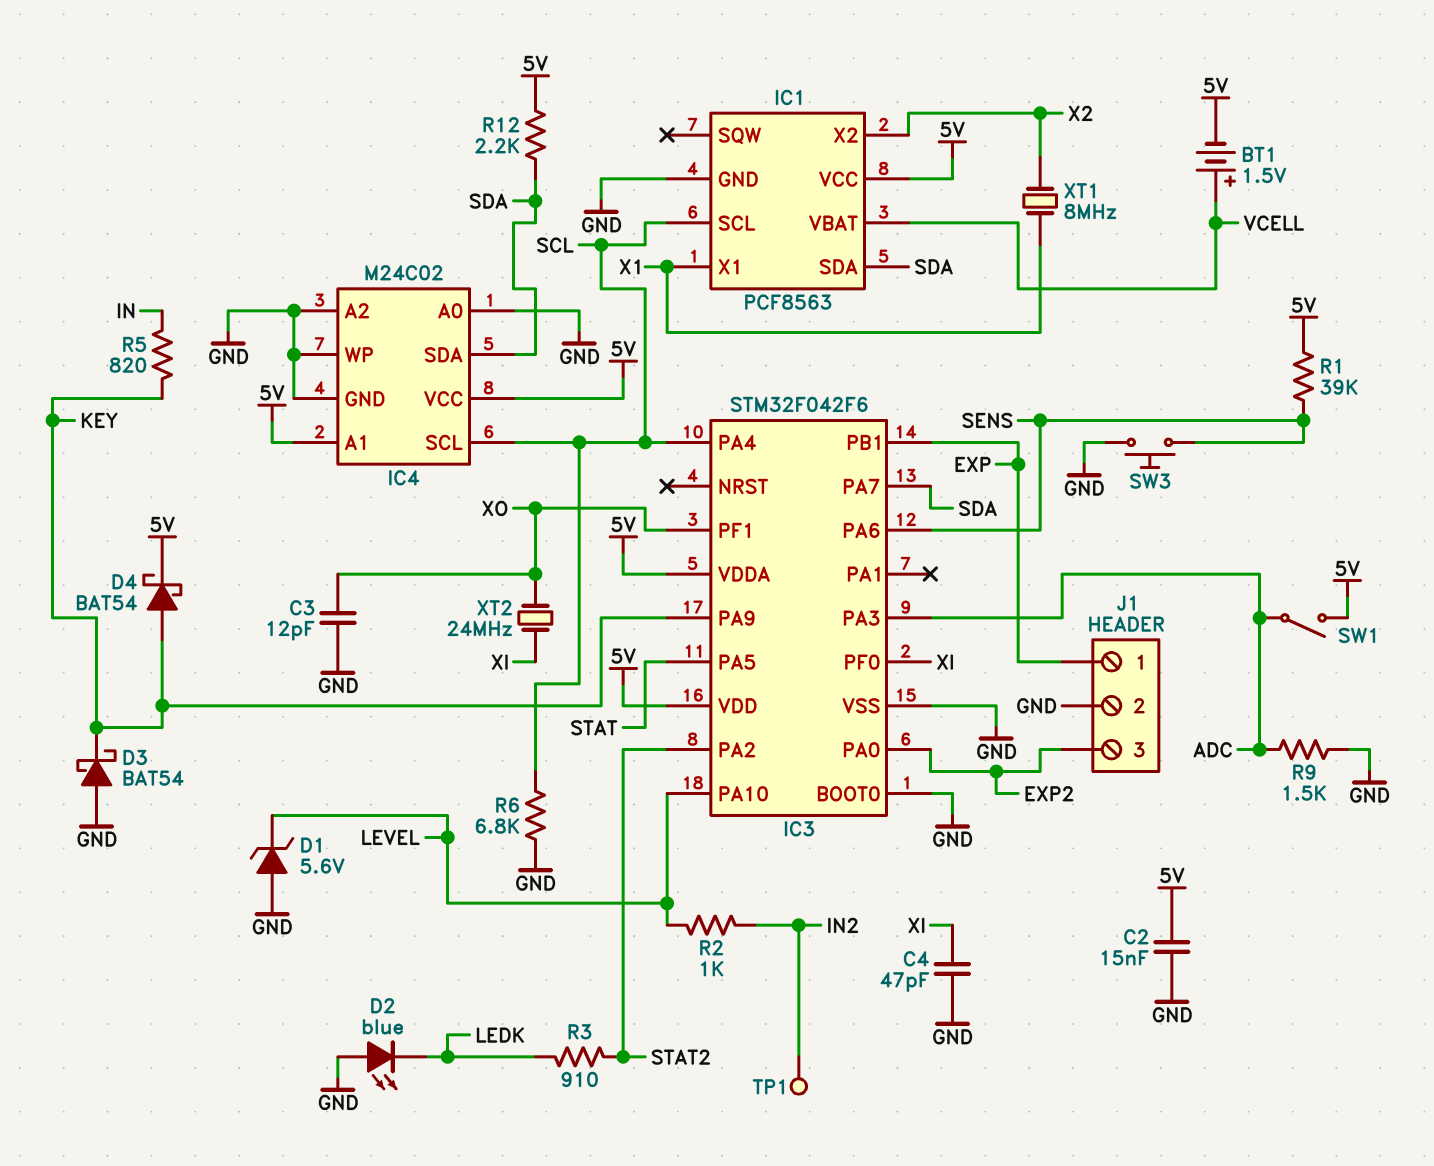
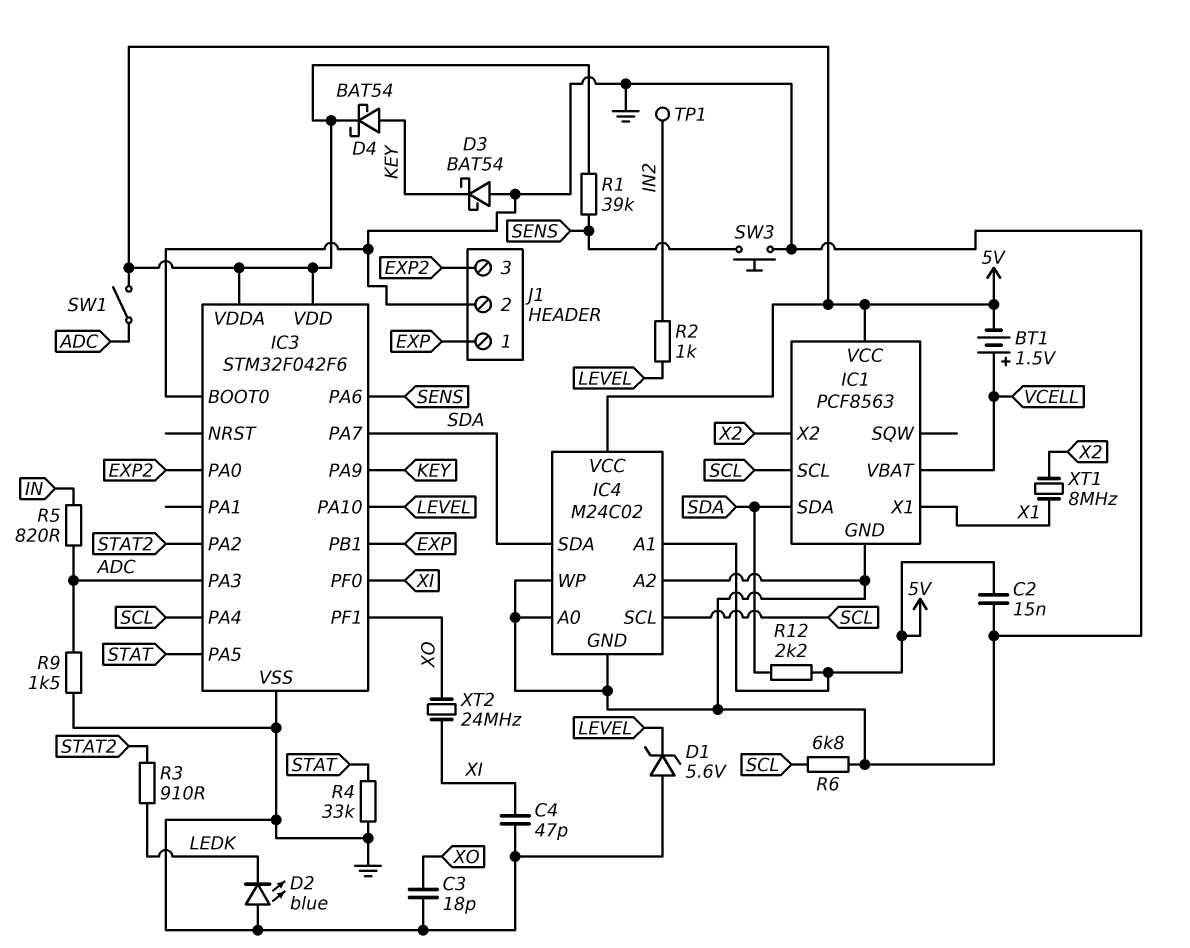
C3: 12pF (GND, XO) -> 18pF (GND, XO)
R4: none -> 33k (GND, STAT)
R5: 820 (IN, KEY) -> 820 (ADC, IN)

